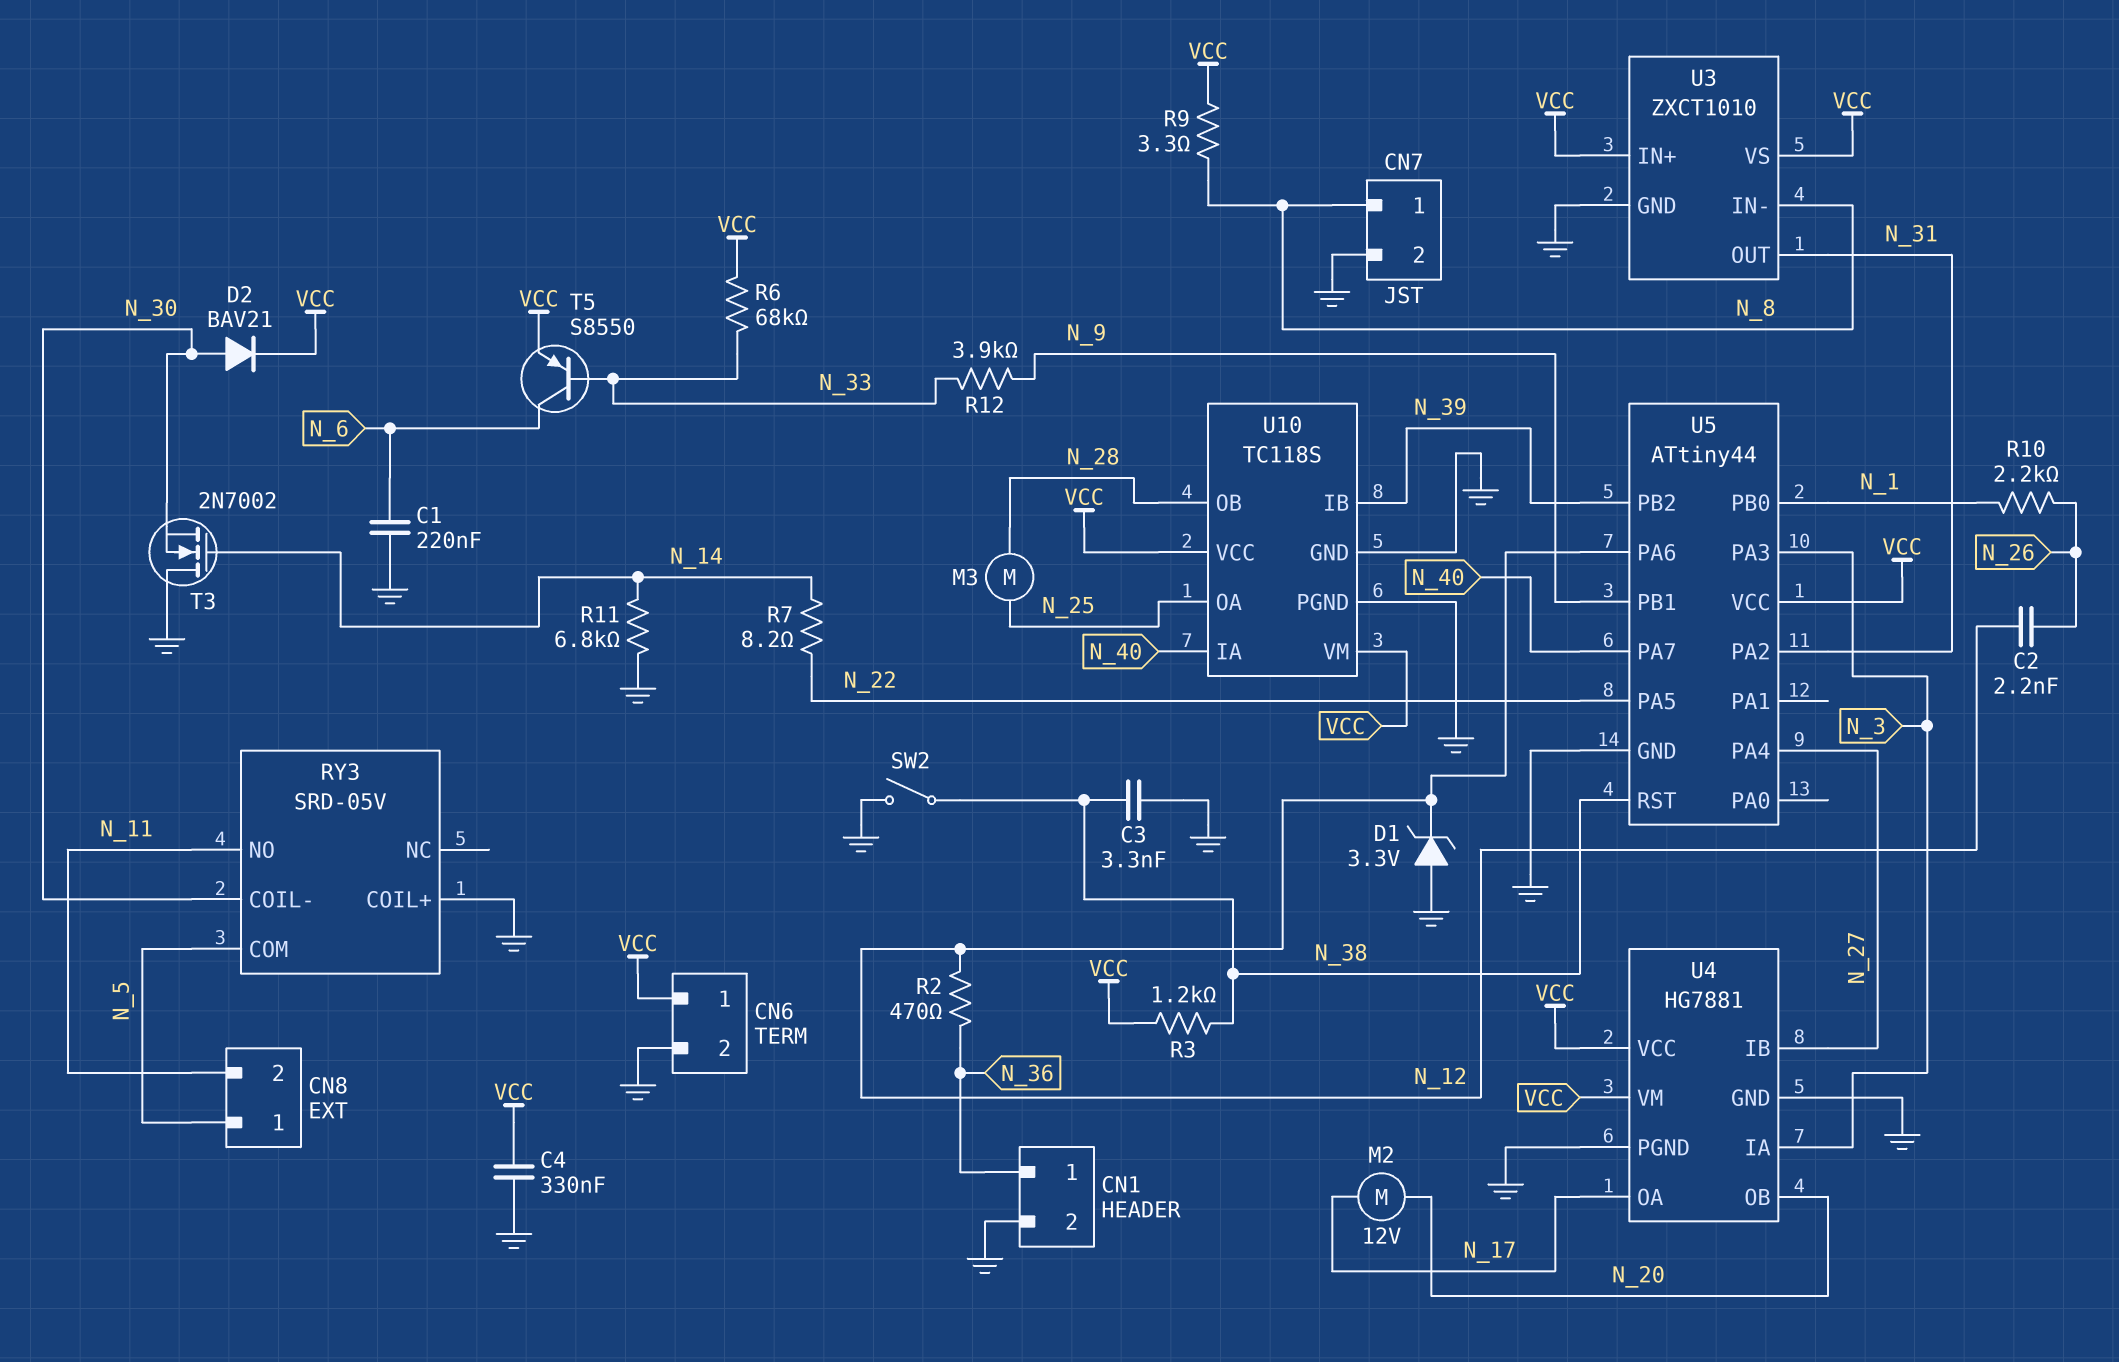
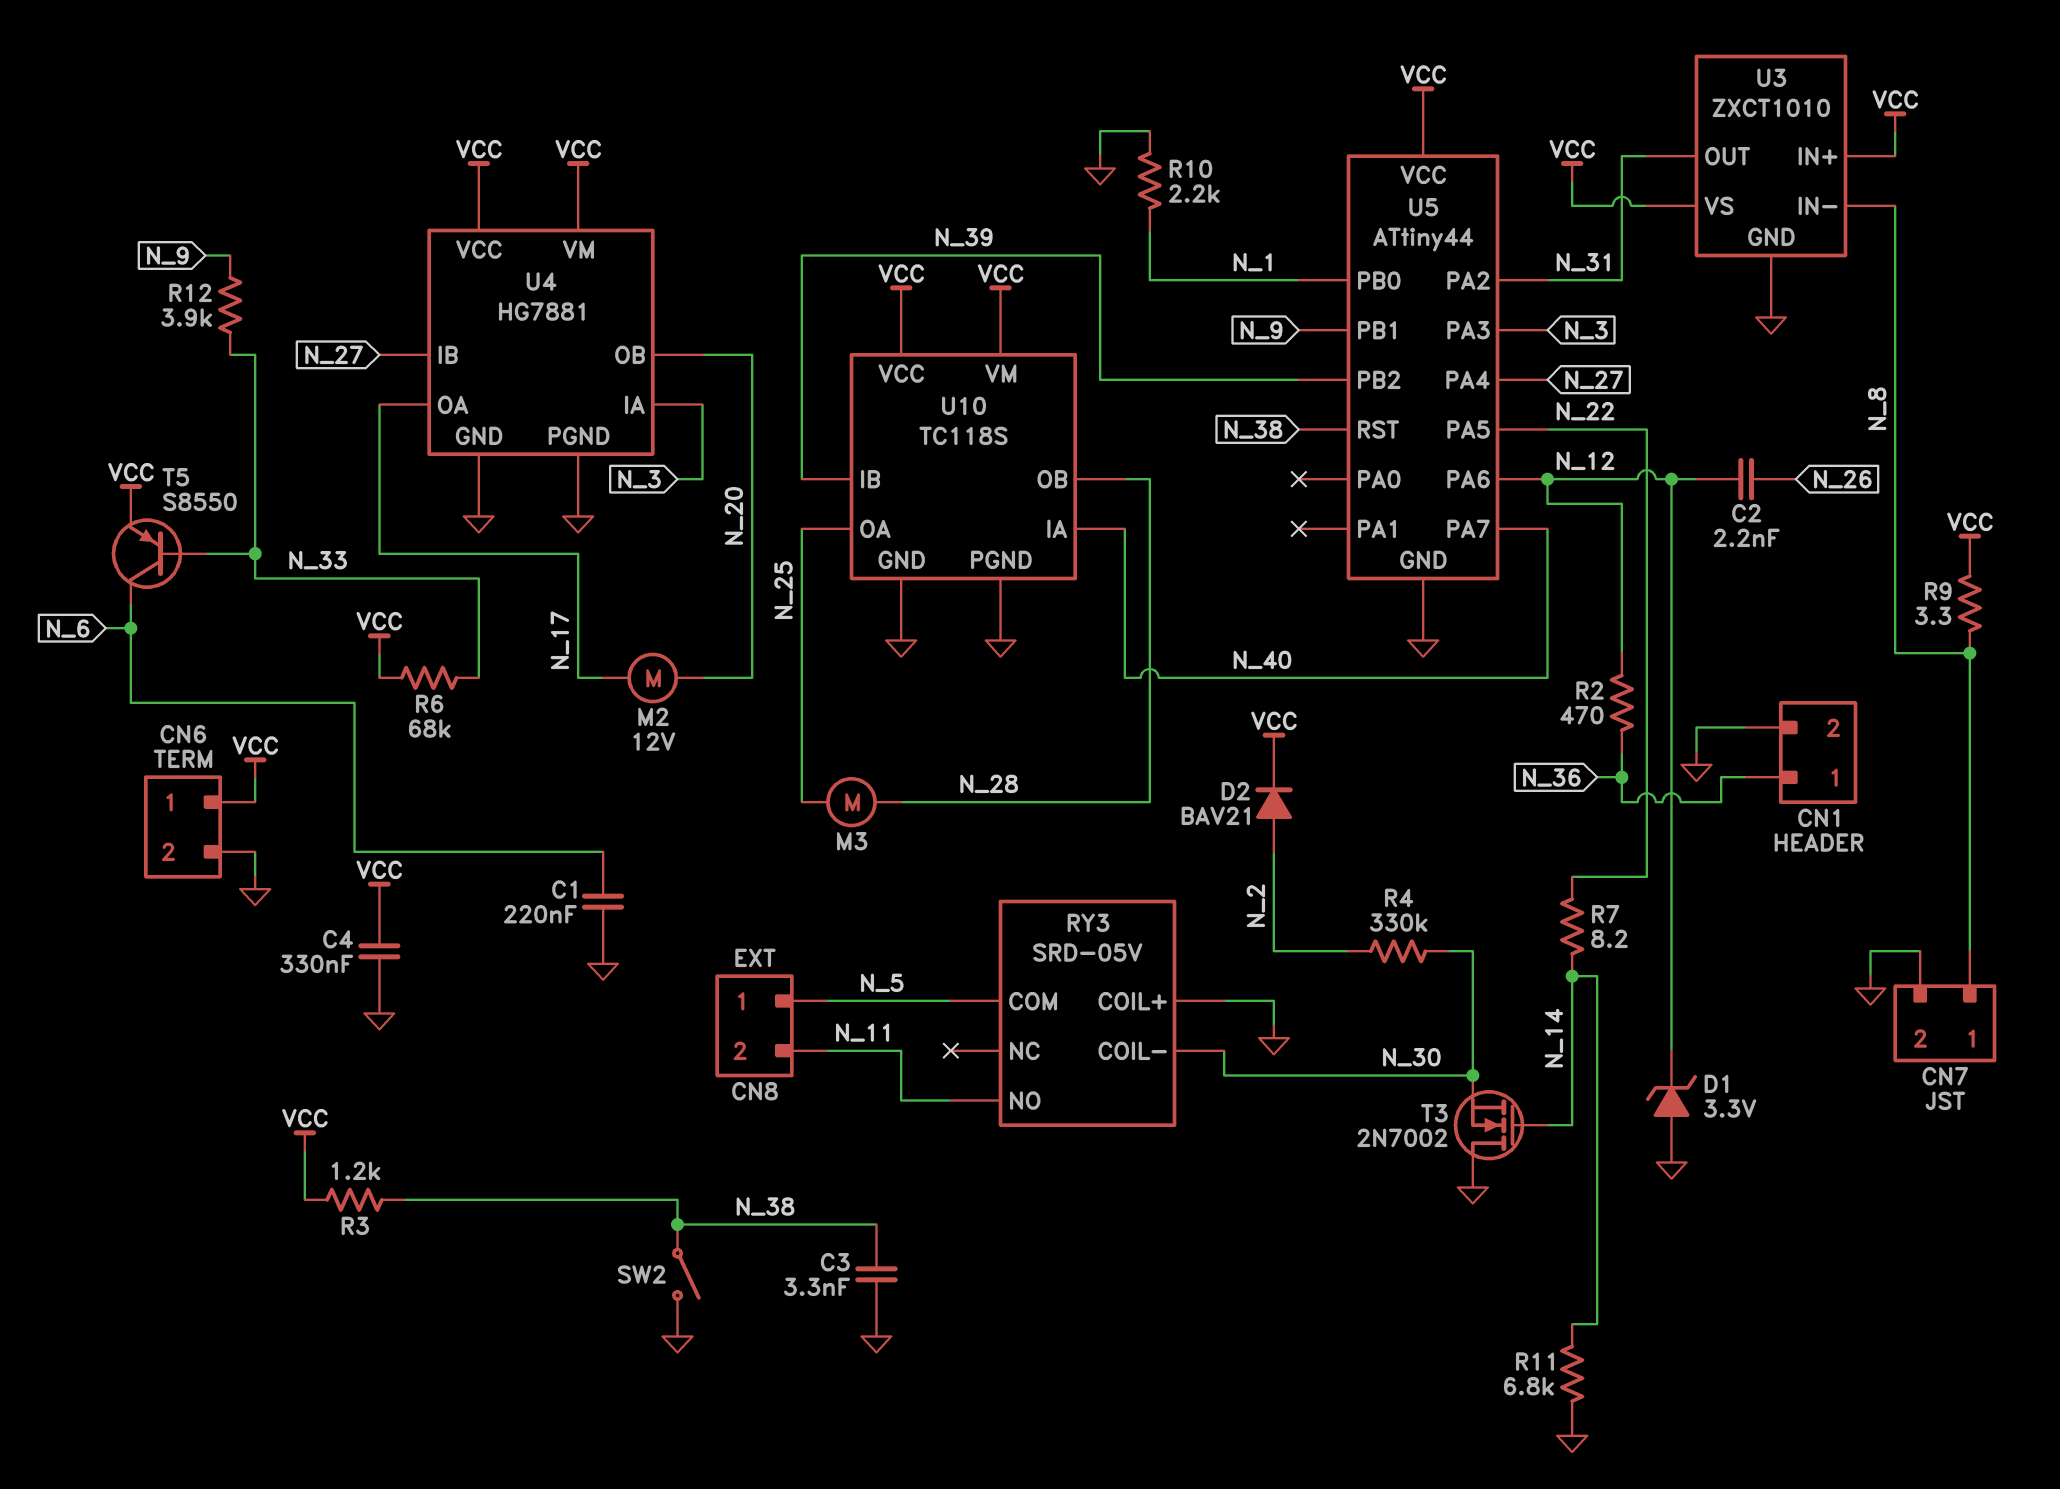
D2: diode BAV21 (A N_30, K VCC) -> diode BAV21 (A N_2, K VCC)
R4: none -> 330k (N_2, N_30)
R10: 2.2k (N_1, N_26) -> 2.2k (GND, N_1)

